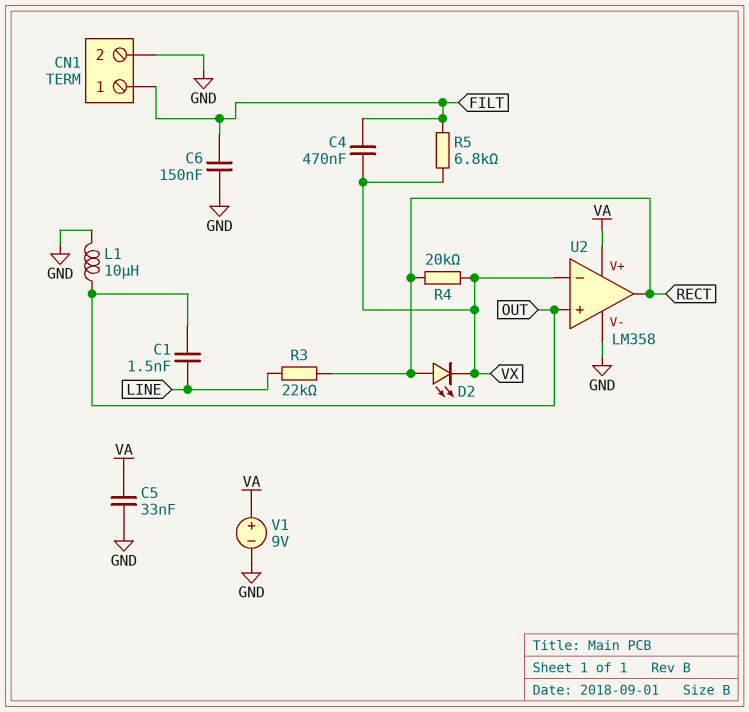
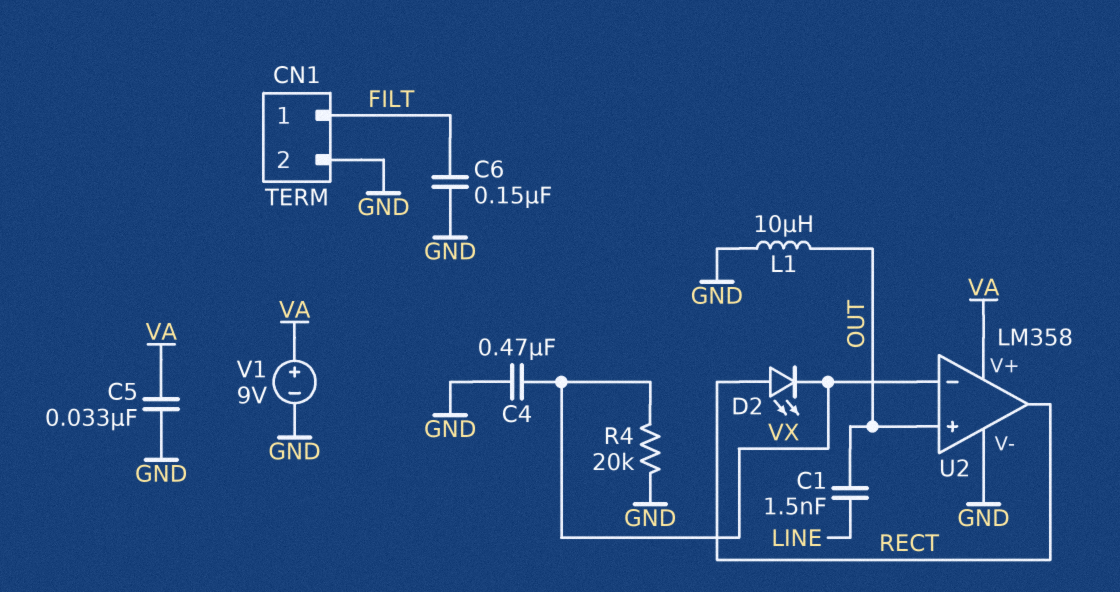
C4: 470nF (FILT, VX) -> 470nF (GND, VX)
R3: 22k (LINE, RECT) -> none
R4: 20k (RECT, VX) -> 20k (GND, VX)
R5: 6.8k (FILT, VX) -> none

